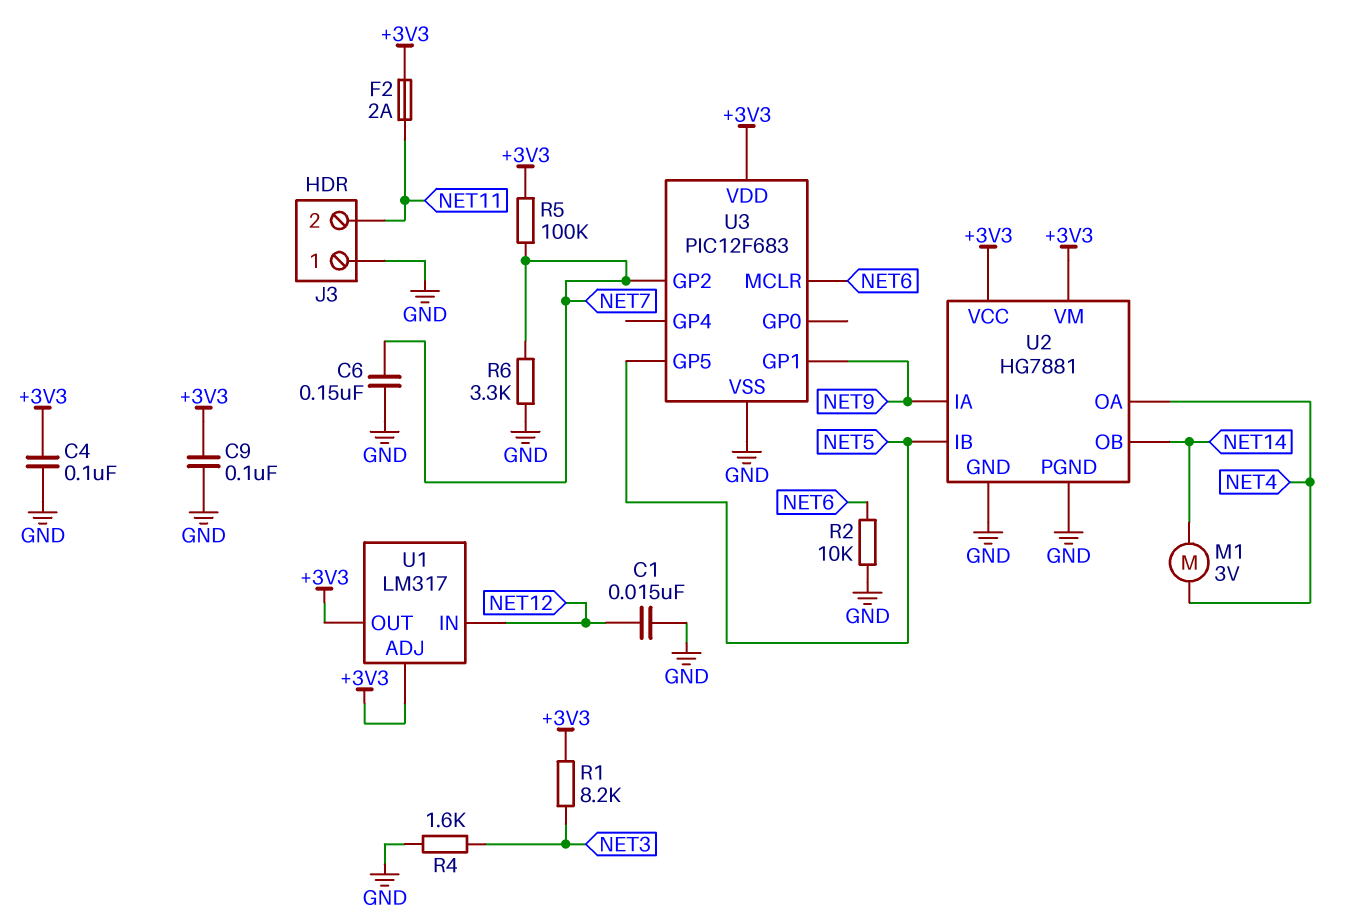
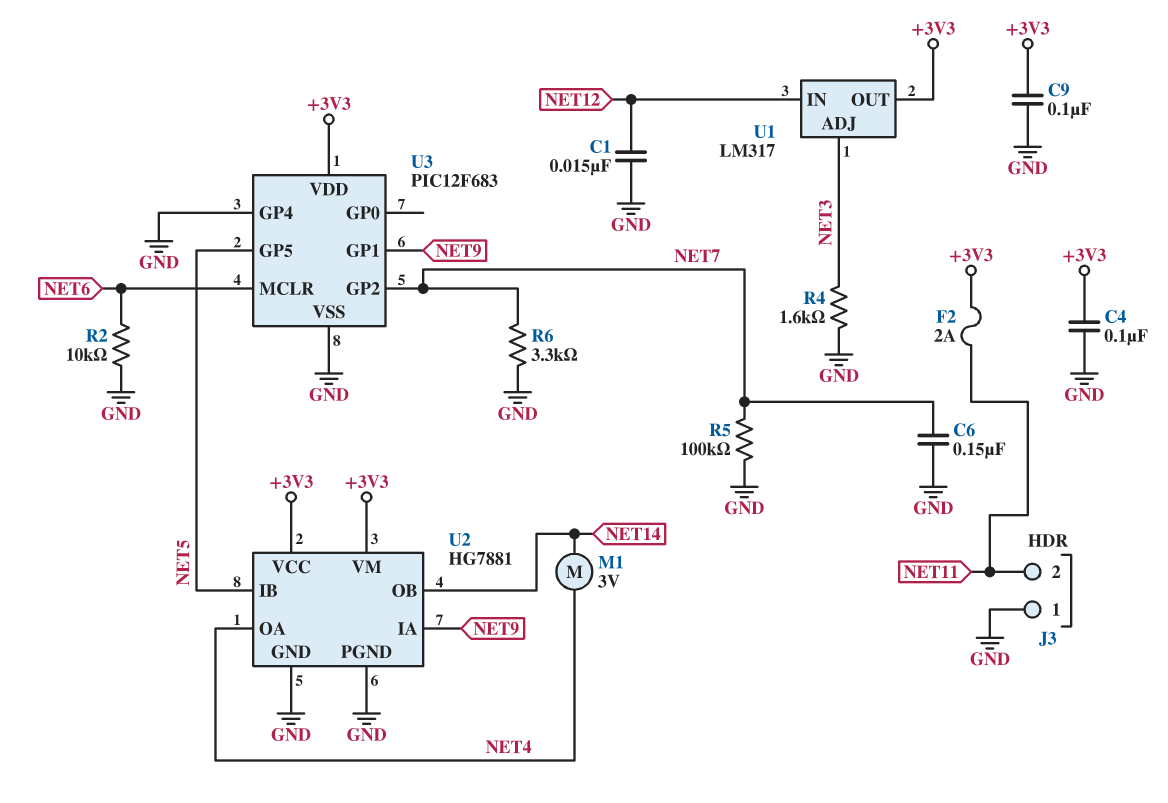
R1: 8.2k (+3V3, NET3) -> none
R5: 100k (+3V3, NET7) -> 100k (GND, NET7)
U1 pin ADJ: +3V3 -> NET3
U3 pin GP4: none -> GND

